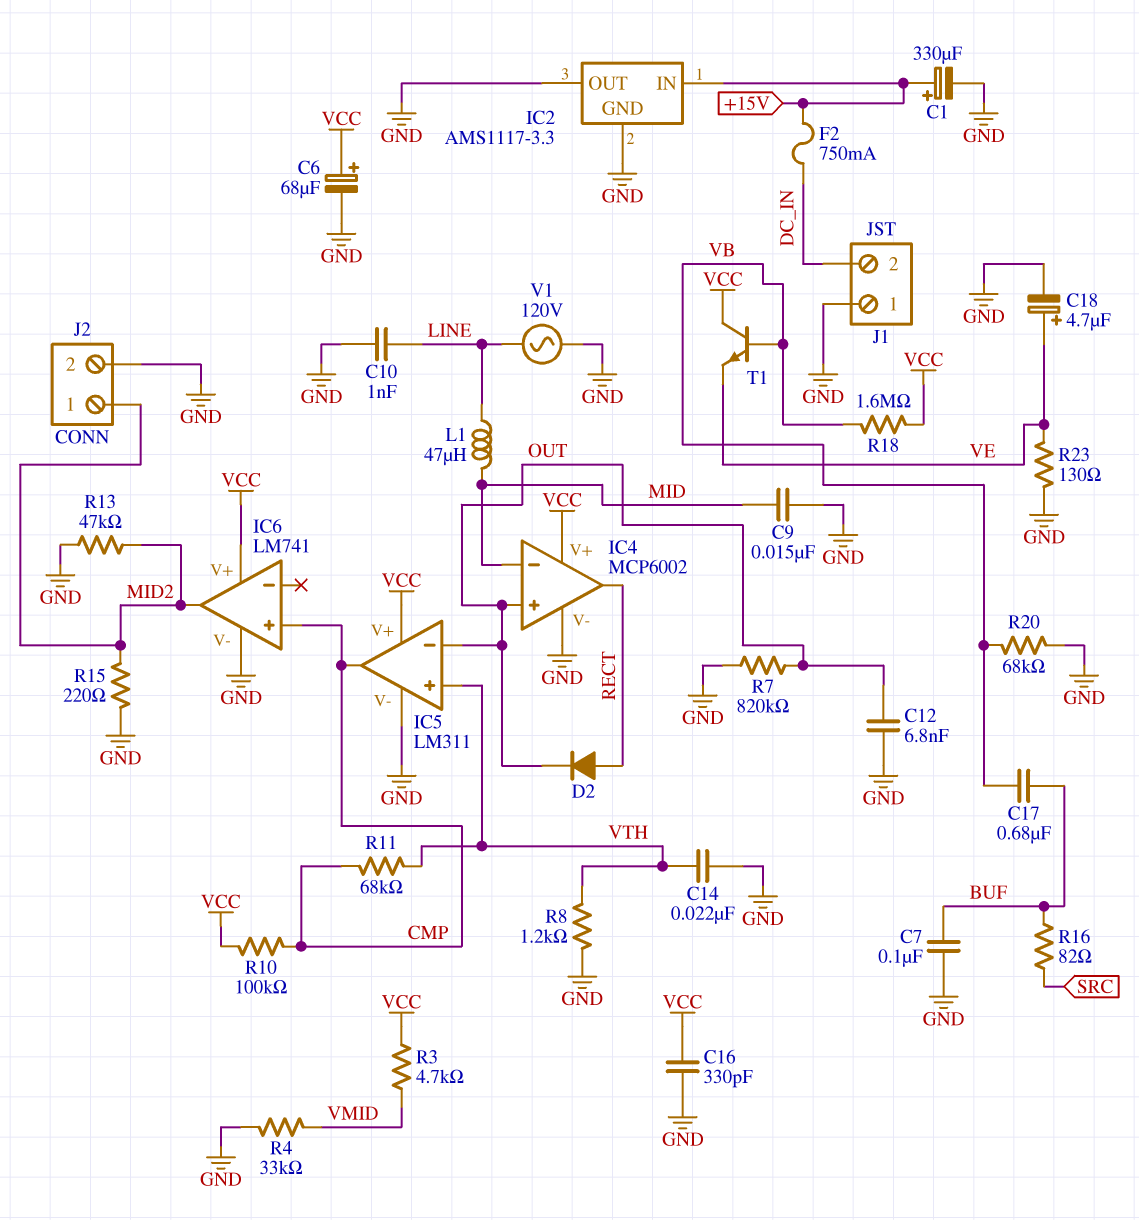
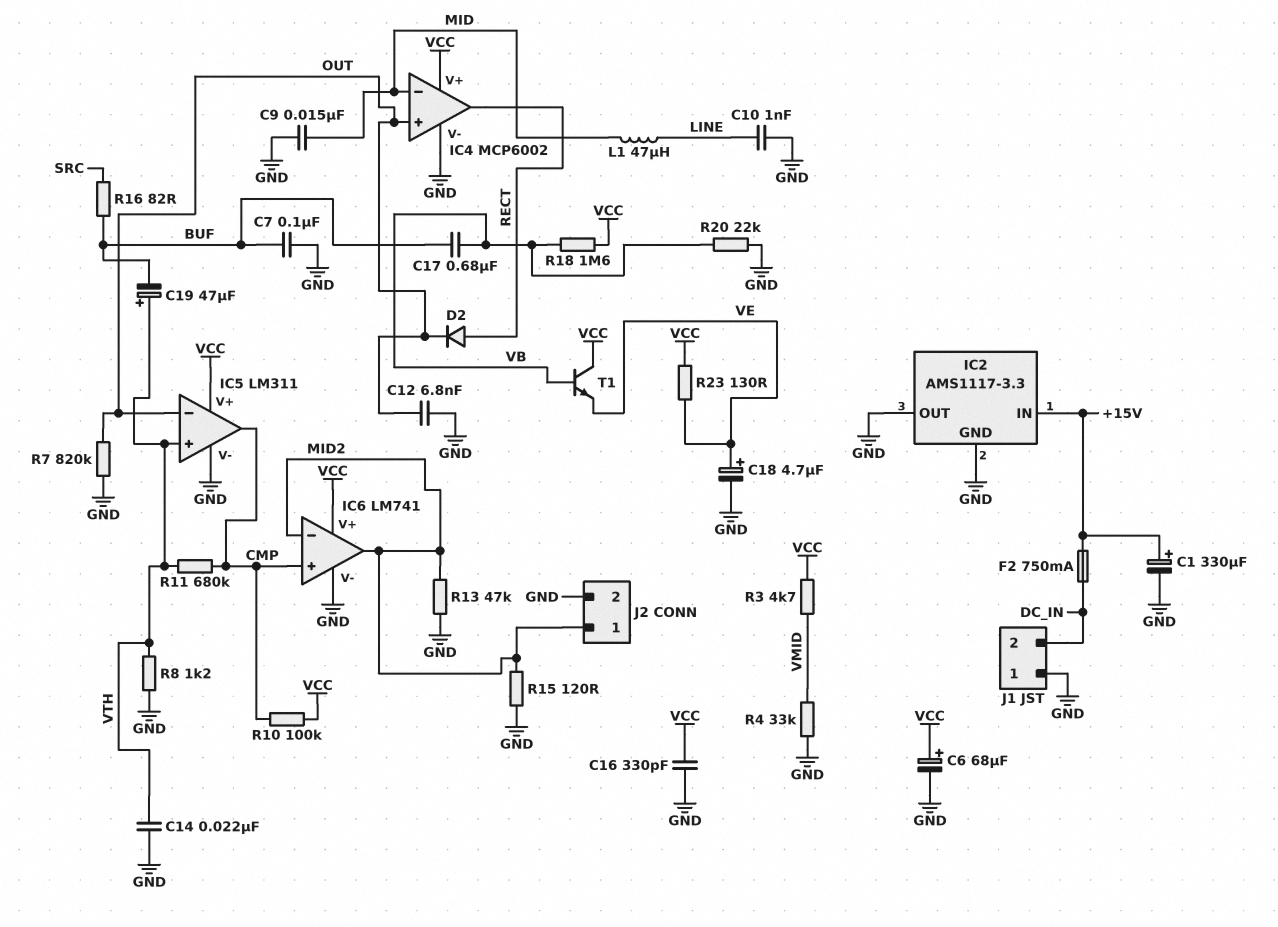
C19: none -> 47uF (plus VTH, minus BUF)
IC6 pin in-: none -> MID2
R11: 68k (CMP, VTH) -> 680k (CMP, VTH)
R15: 220 (GND, MID2) -> 120 (GND, MID2)
R20: 68k (GND, VB) -> 22k (GND, VB)
R23: 130 (GND, VE) -> 130 (VCC, VE)
V1: AC 120V (GND, LINE) -> none

